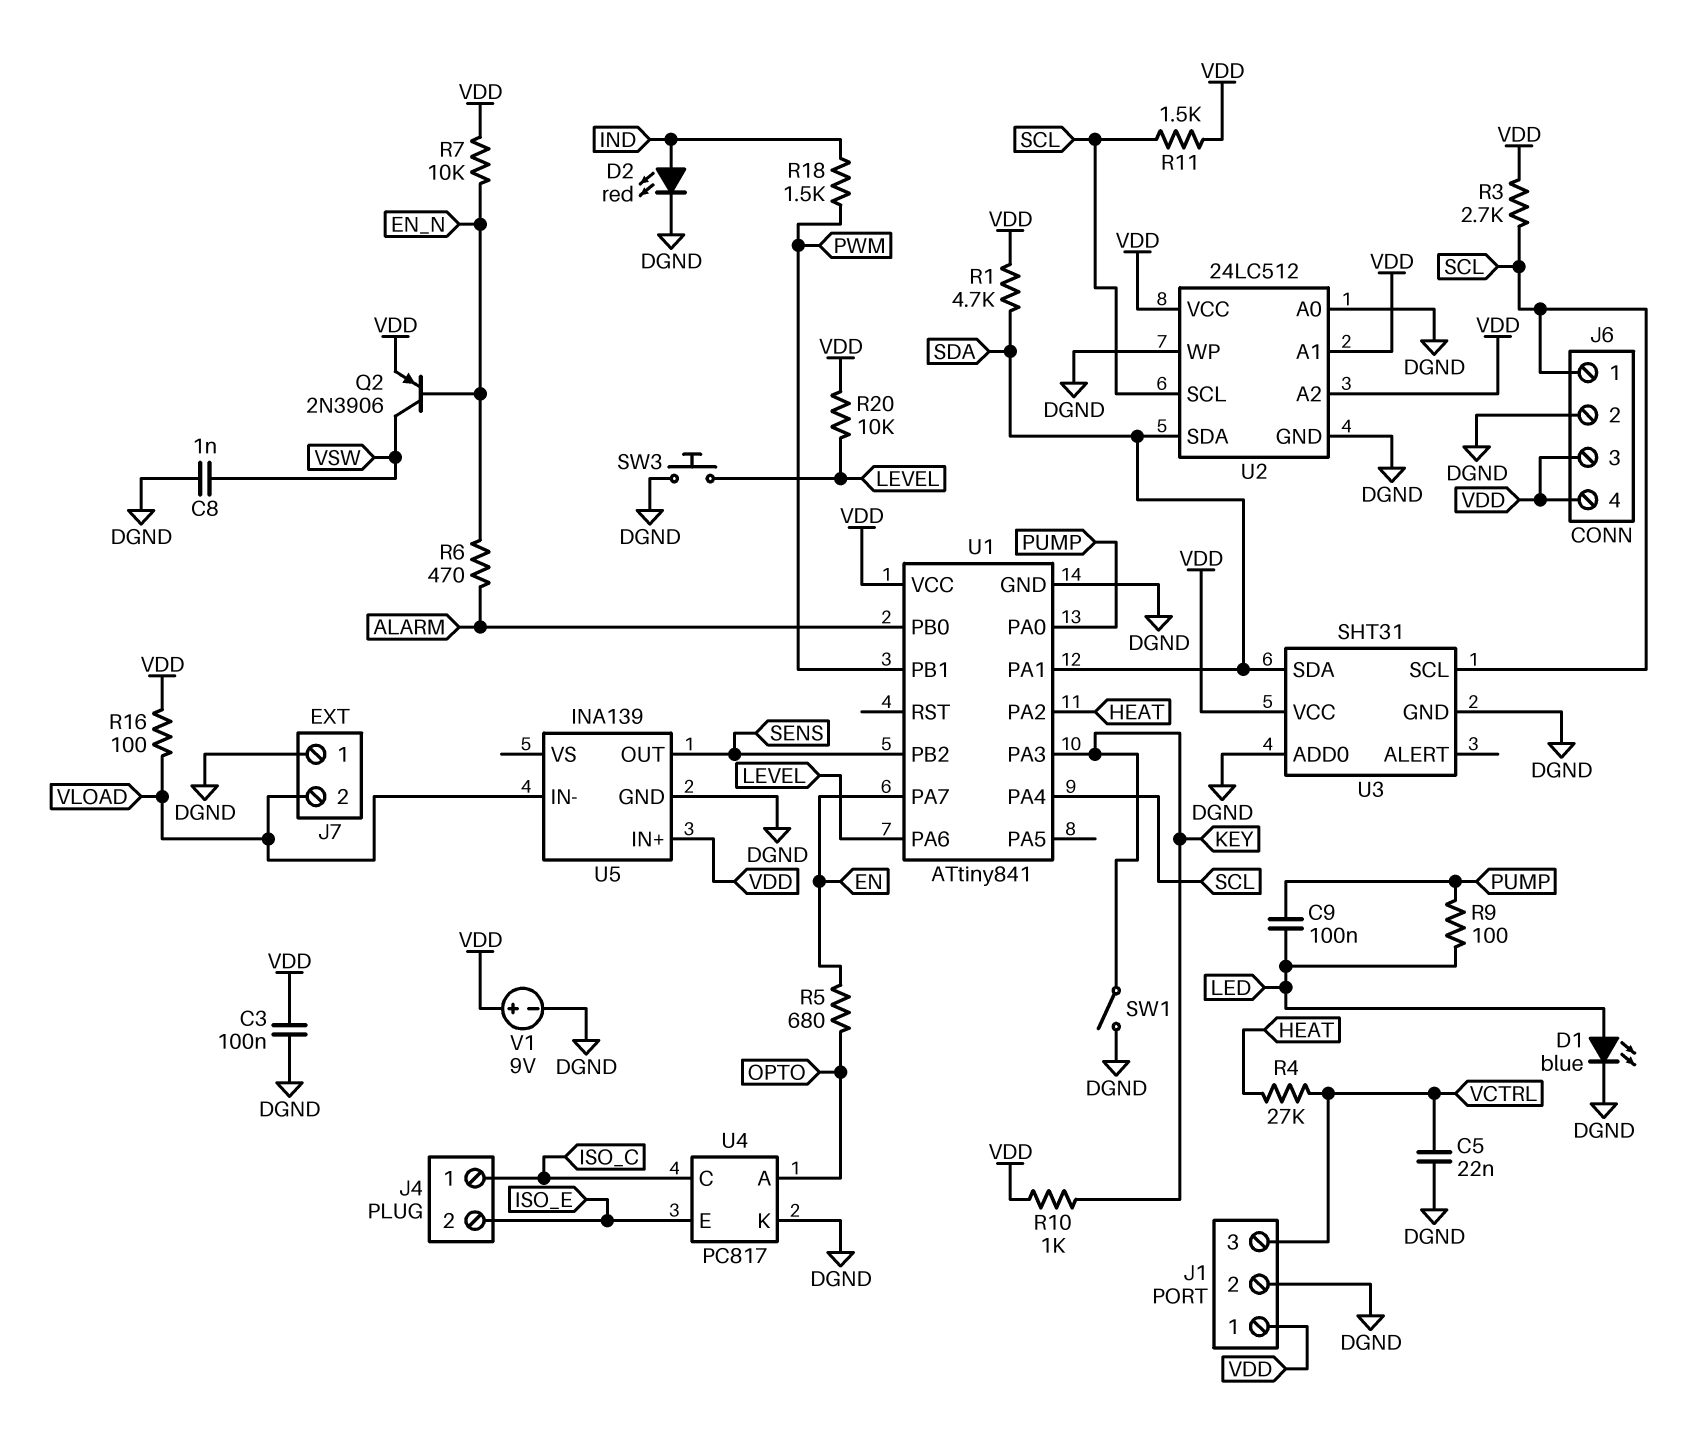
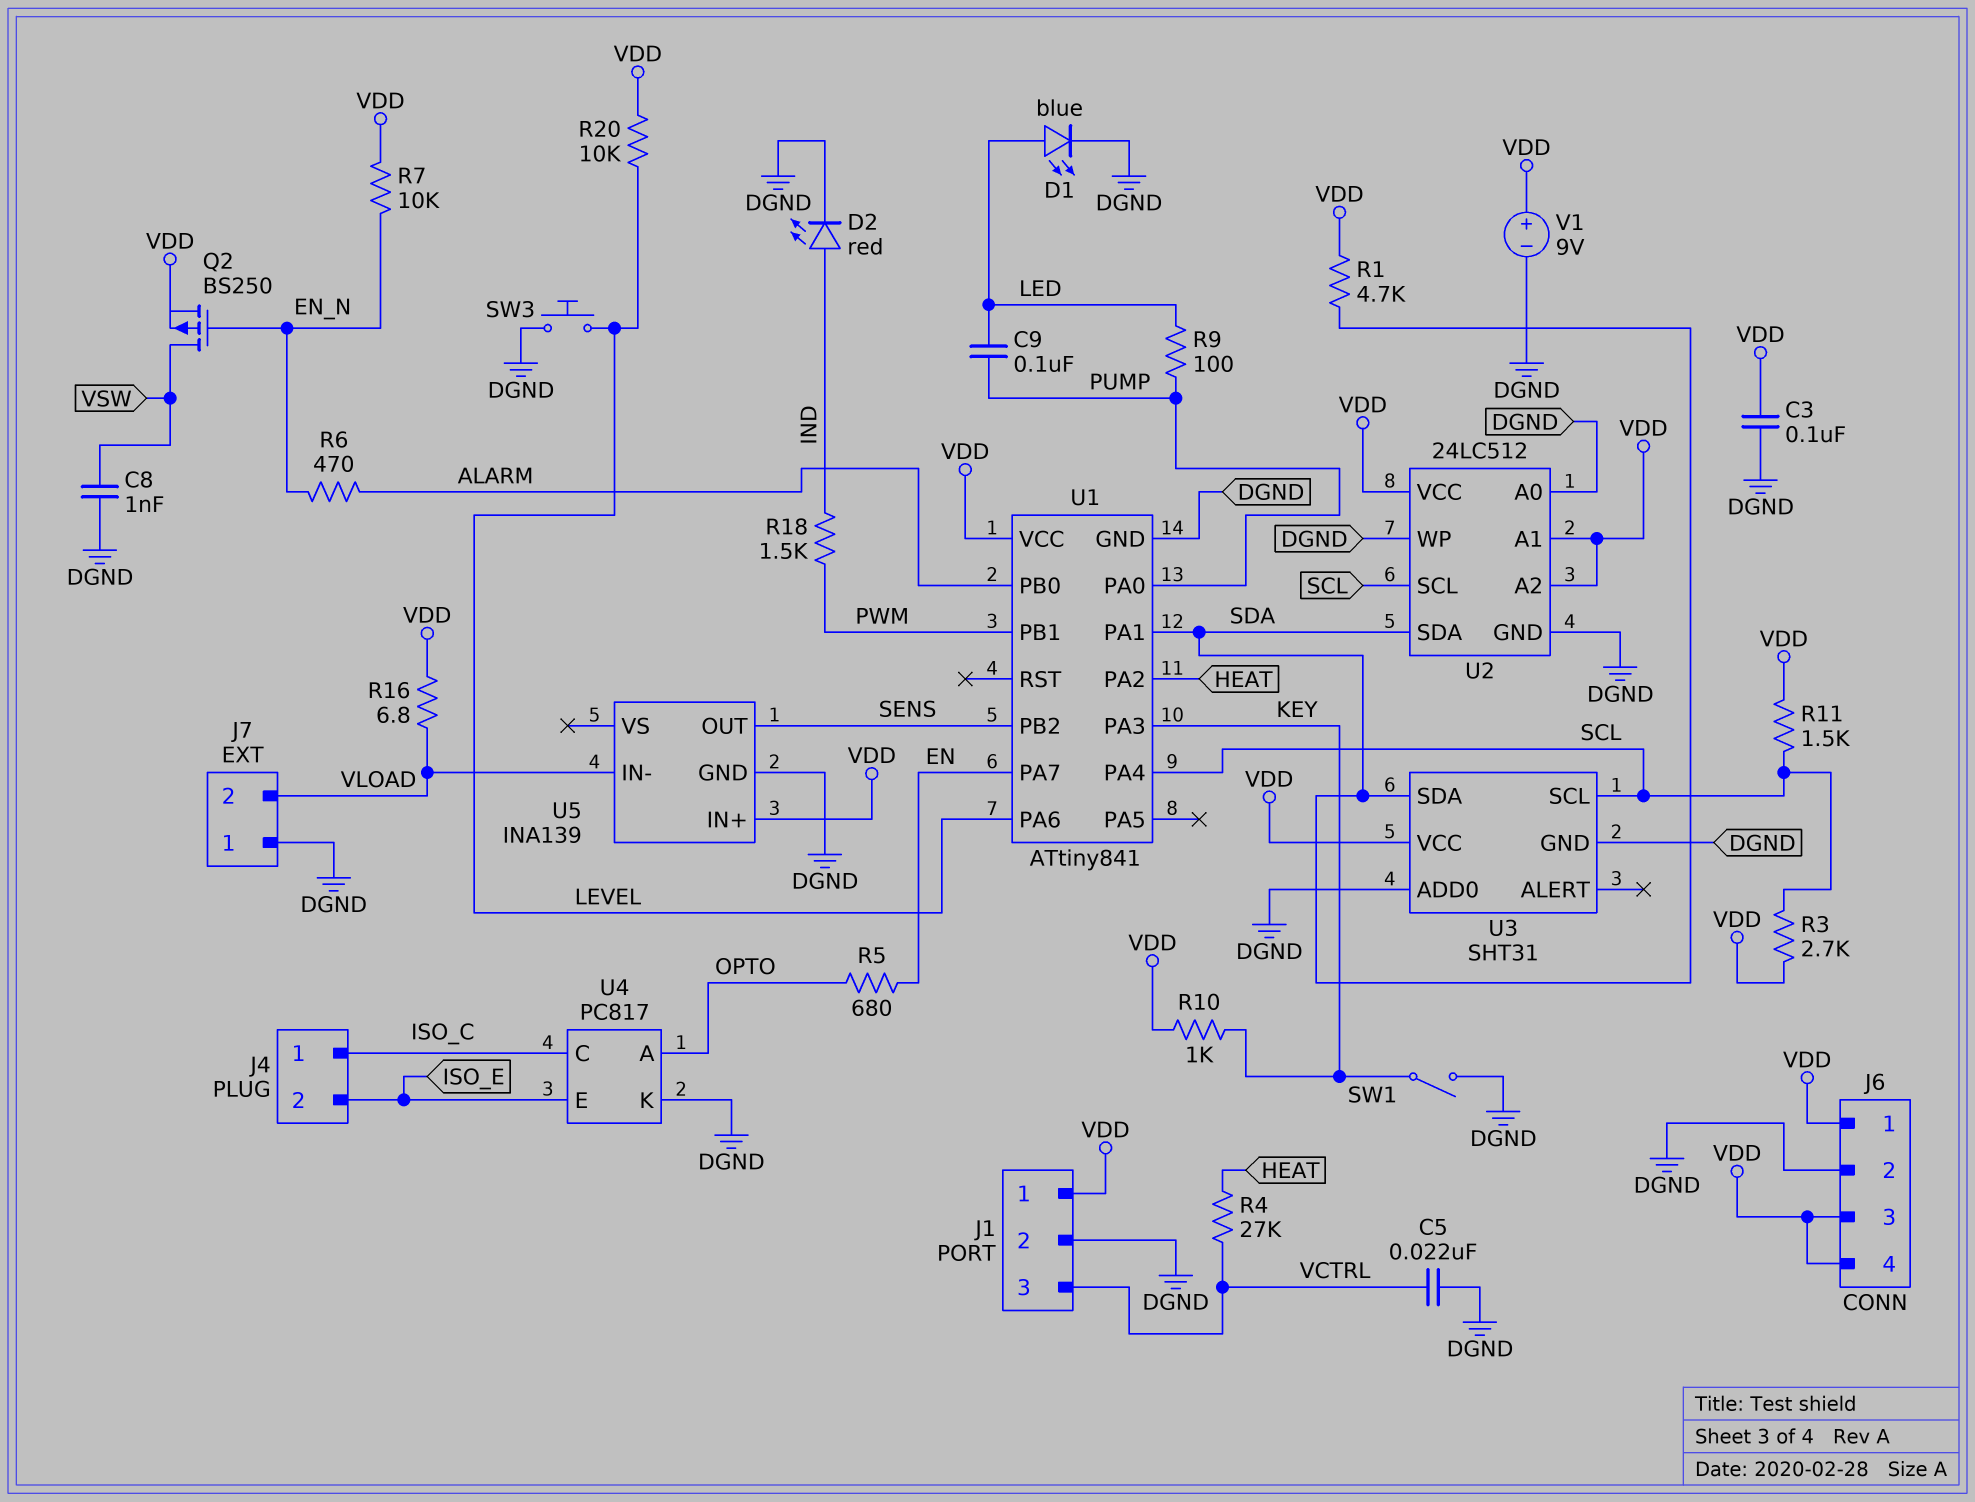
J6 pin 1: SCL -> VDD
Q2: PNP 2N3906 (B EN_N, C VSW, E VDD) -> PMOS BS250 (G EN_N, D VSW, S VDD)
R16: 100 (VDD, VLOAD) -> 6.8 (VDD, VLOAD)

